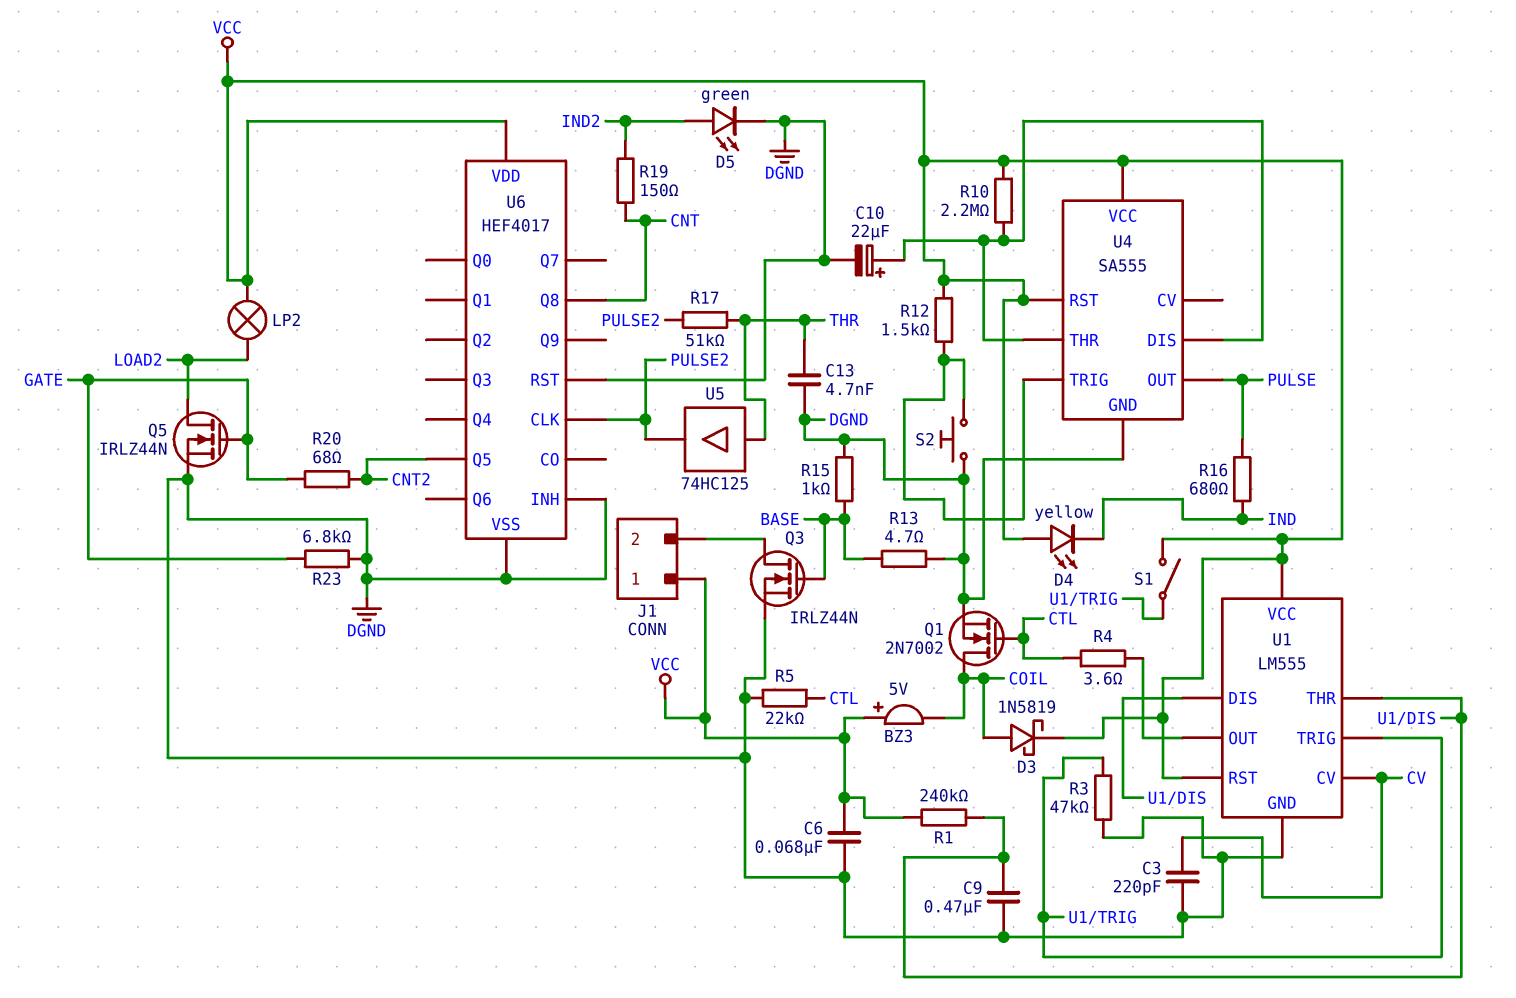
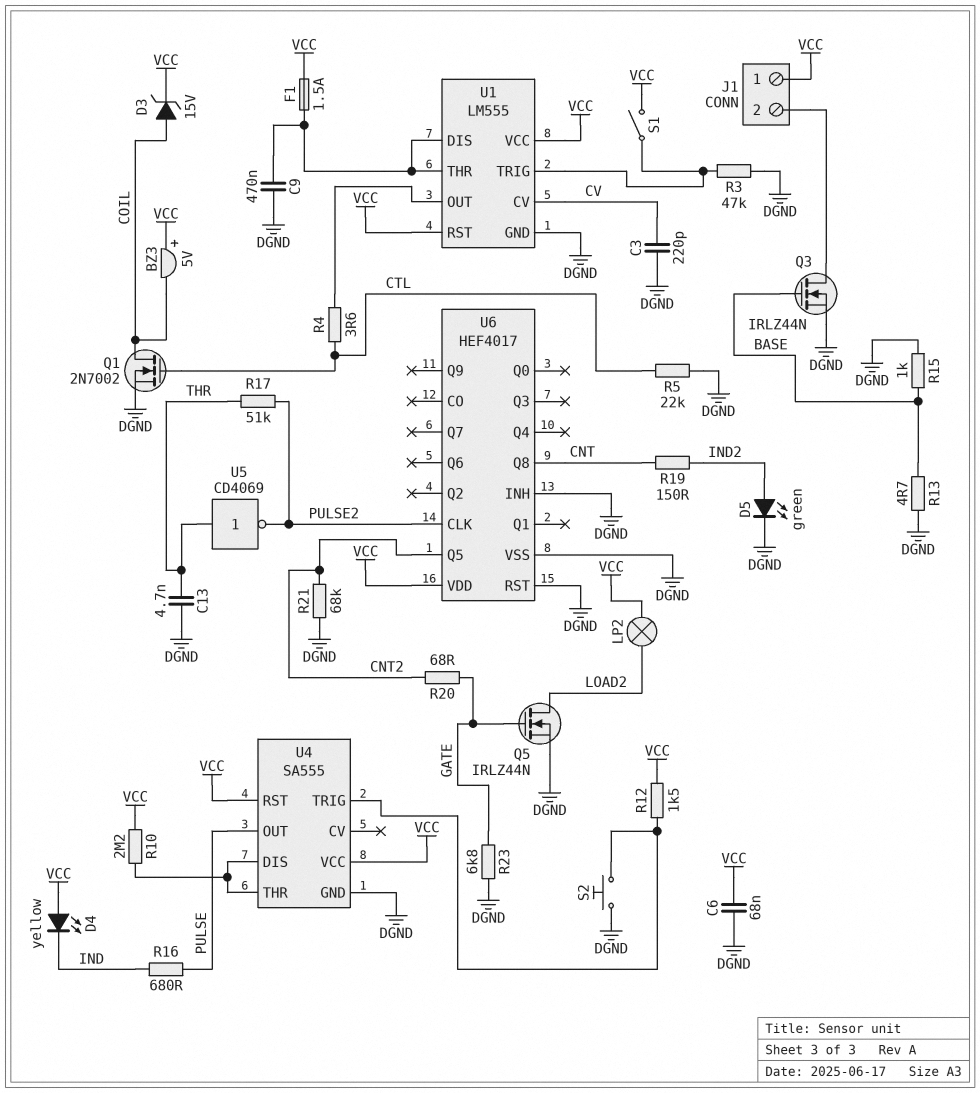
C10: 22uF (plus U4/DIS, minus DGND) -> none
D3: schottky 1N5819 (A COIL, K VCC) -> zener 15V (A COIL, K VCC)
F1: none -> 1.5A (U1/DIS, VCC)
R1: 240k (U1/DIS, VCC) -> none
R21: none -> 68k (CNT2, DGND)
U5: buffer 74HC125 (in THR, out PULSE2) -> NOT CD4069 (in THR, out PULSE2)

